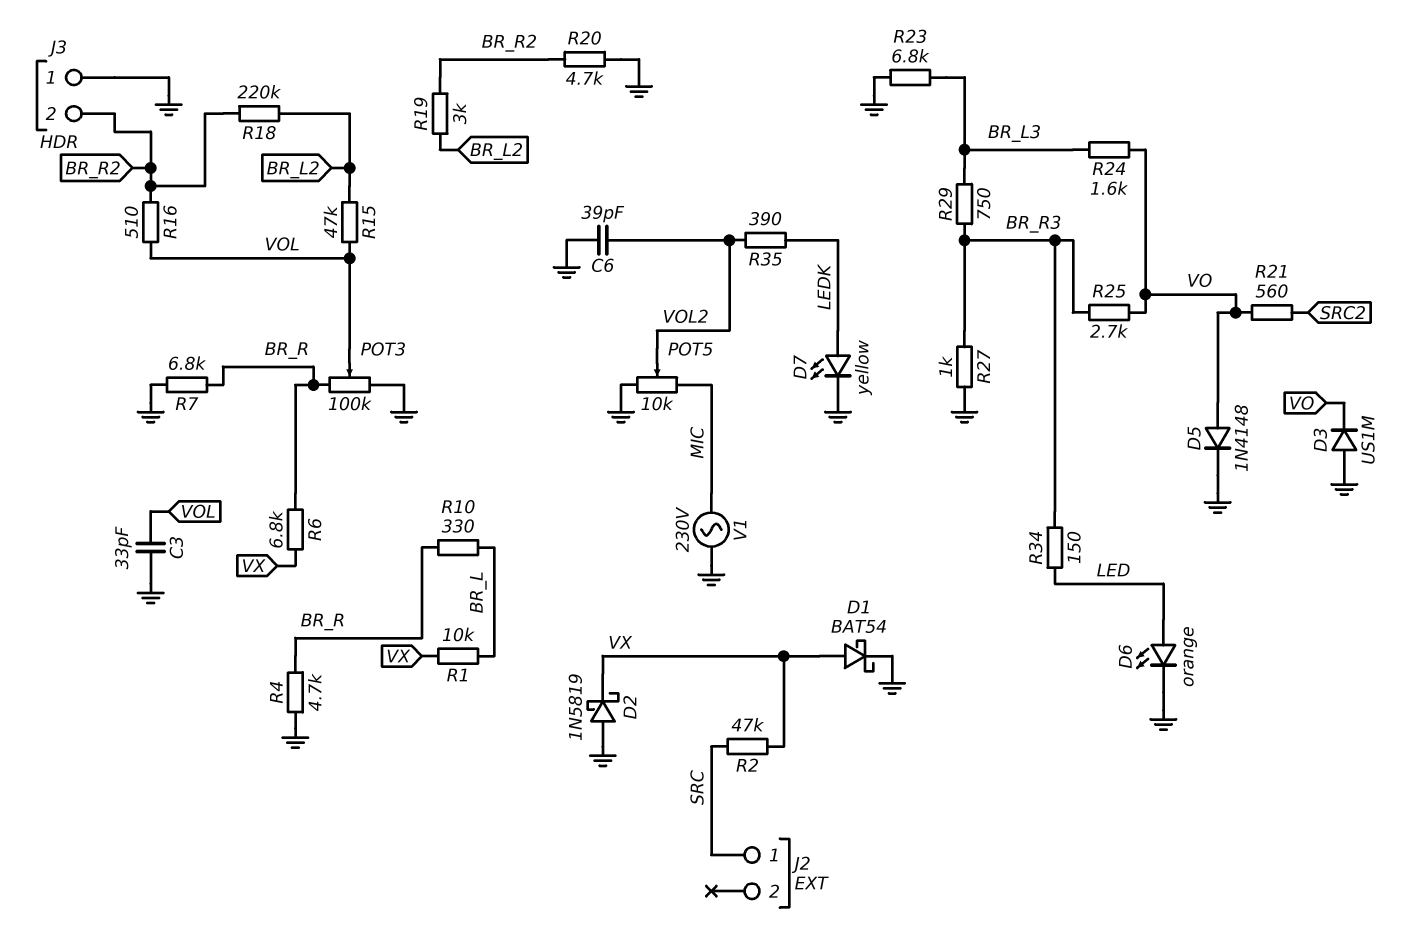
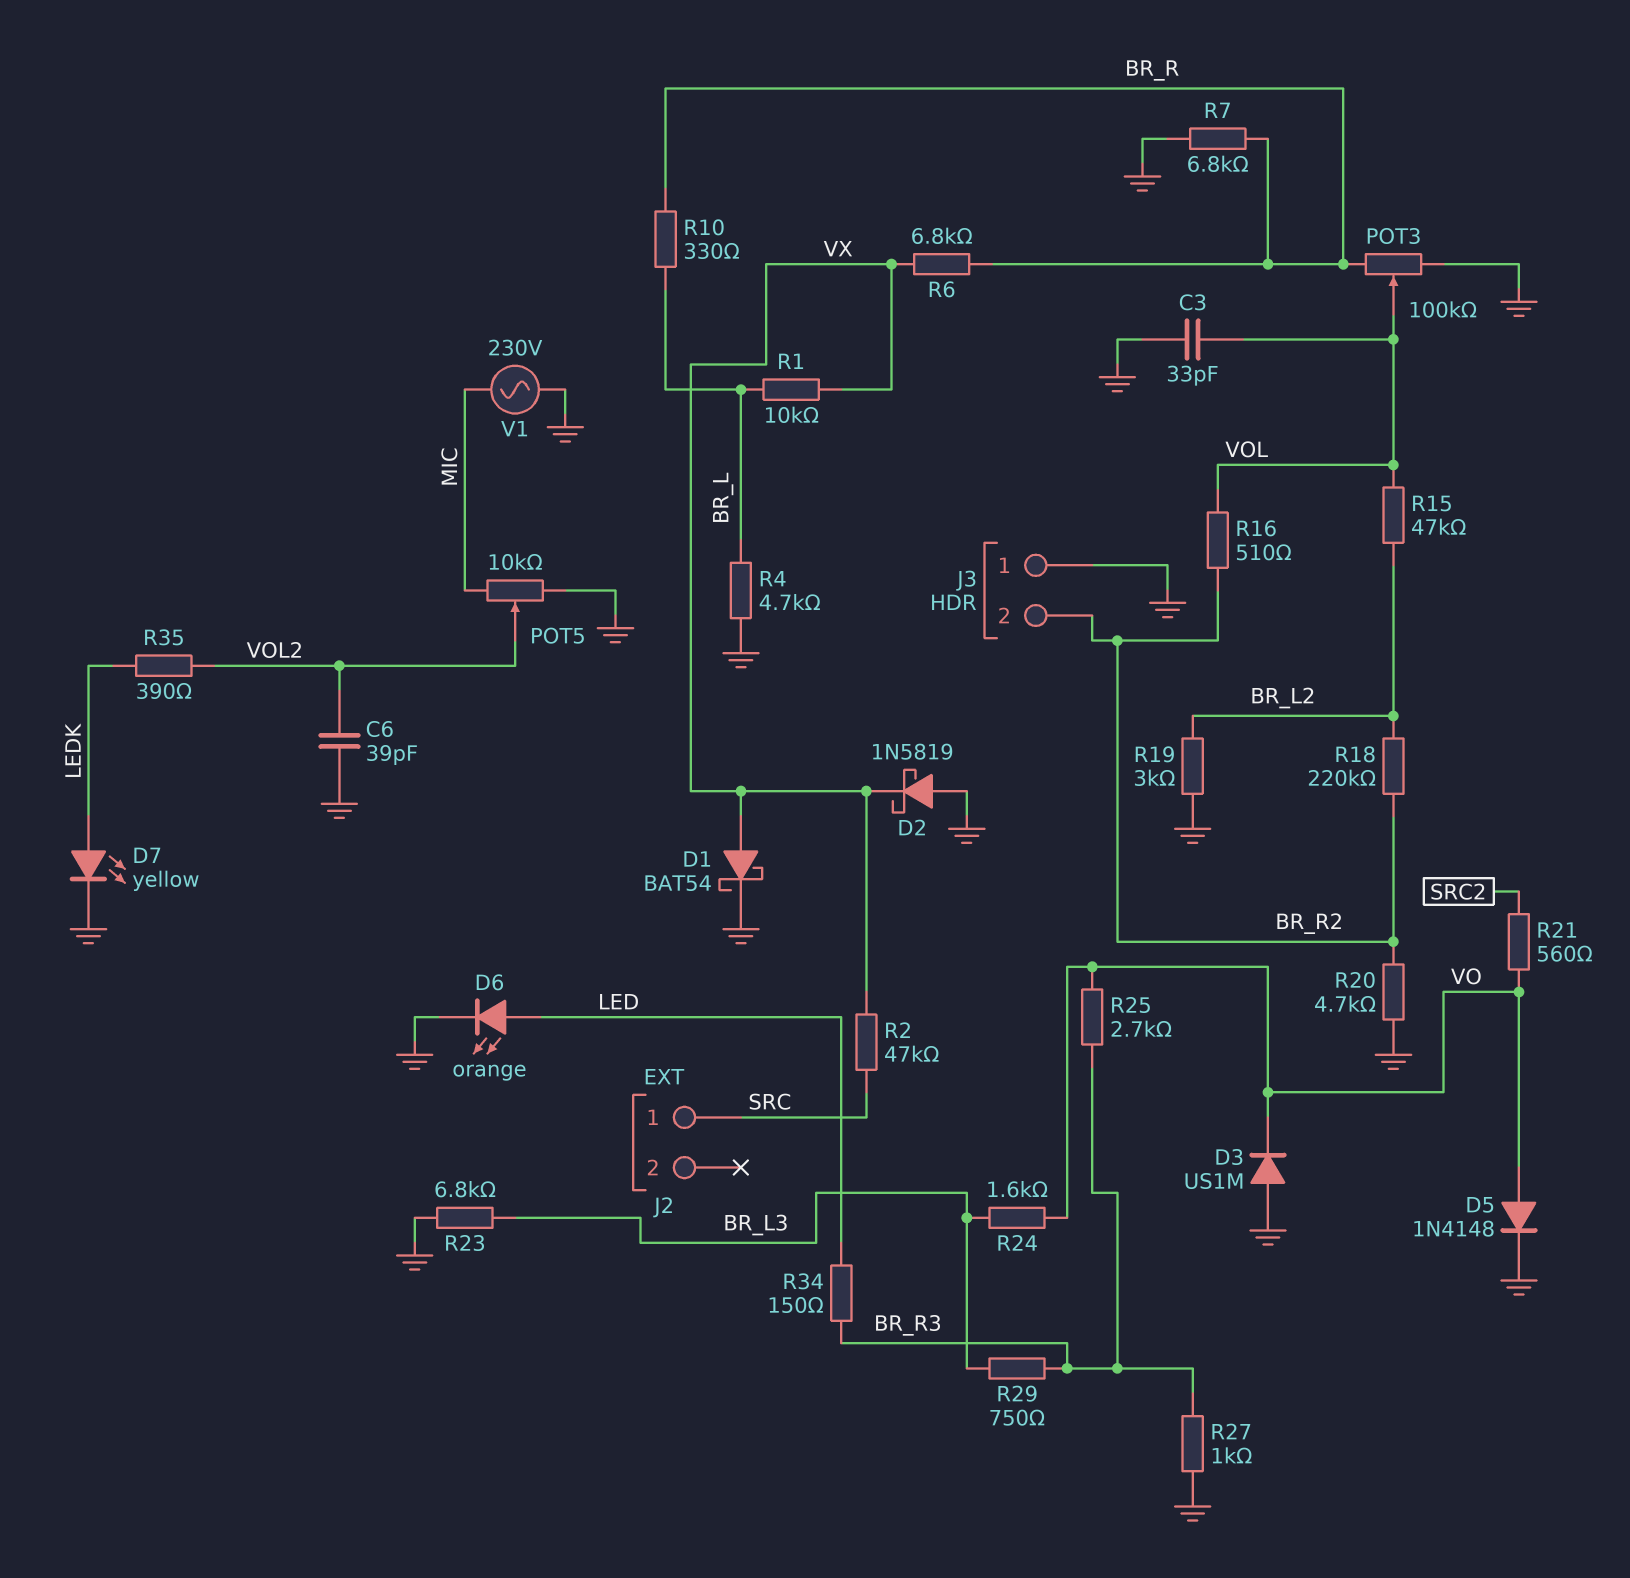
R4: 4.7k (BR_R, GND) -> 4.7k (BR_L, GND)
R19: 3k (BR_L2, BR_R2) -> 3k (BR_L2, GND)

